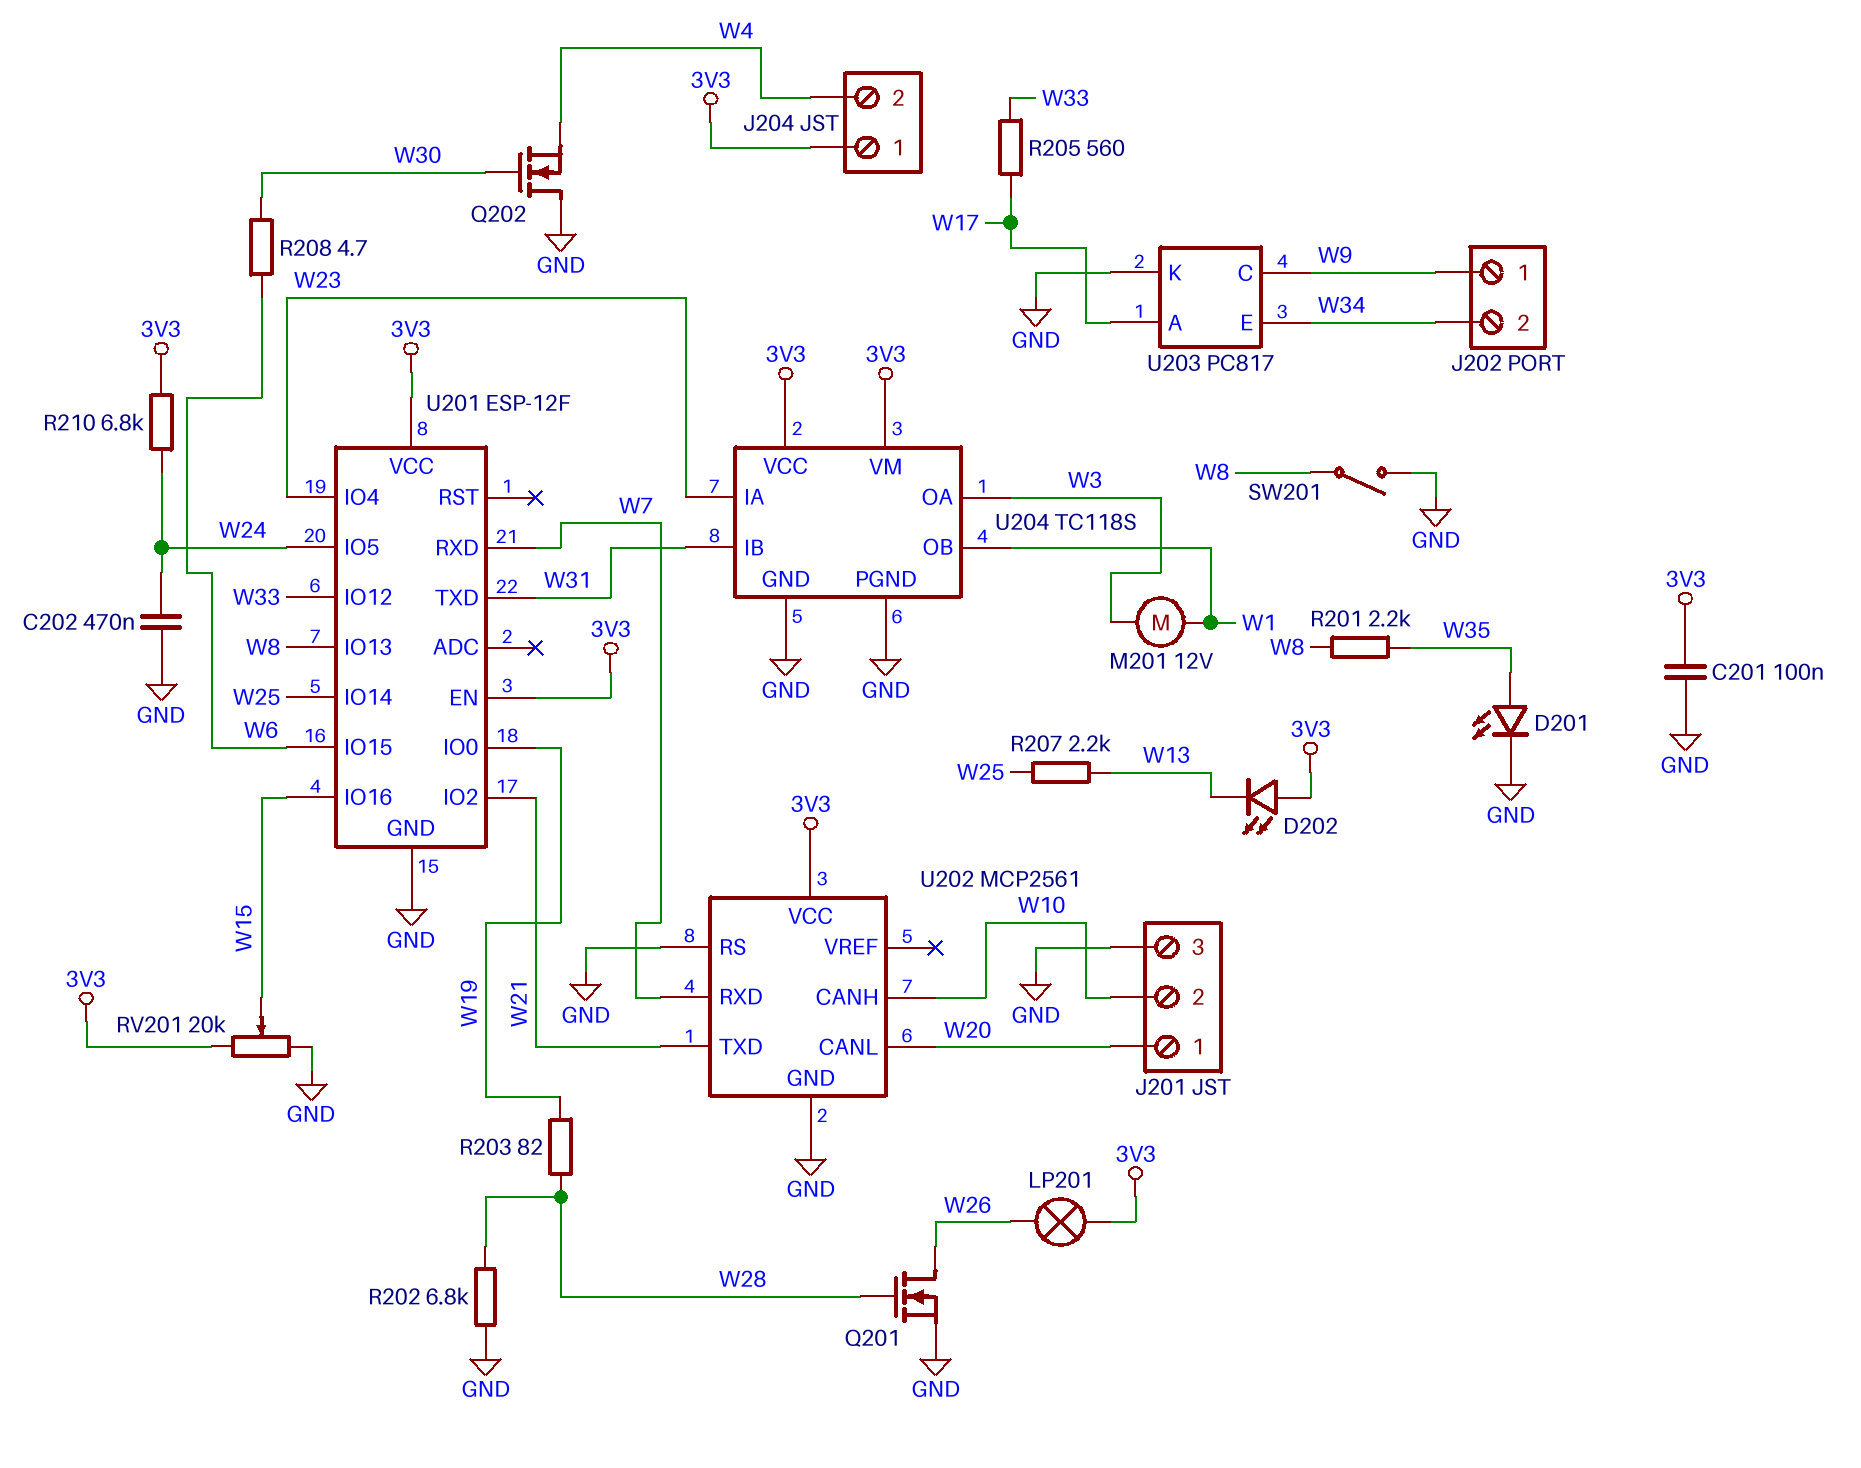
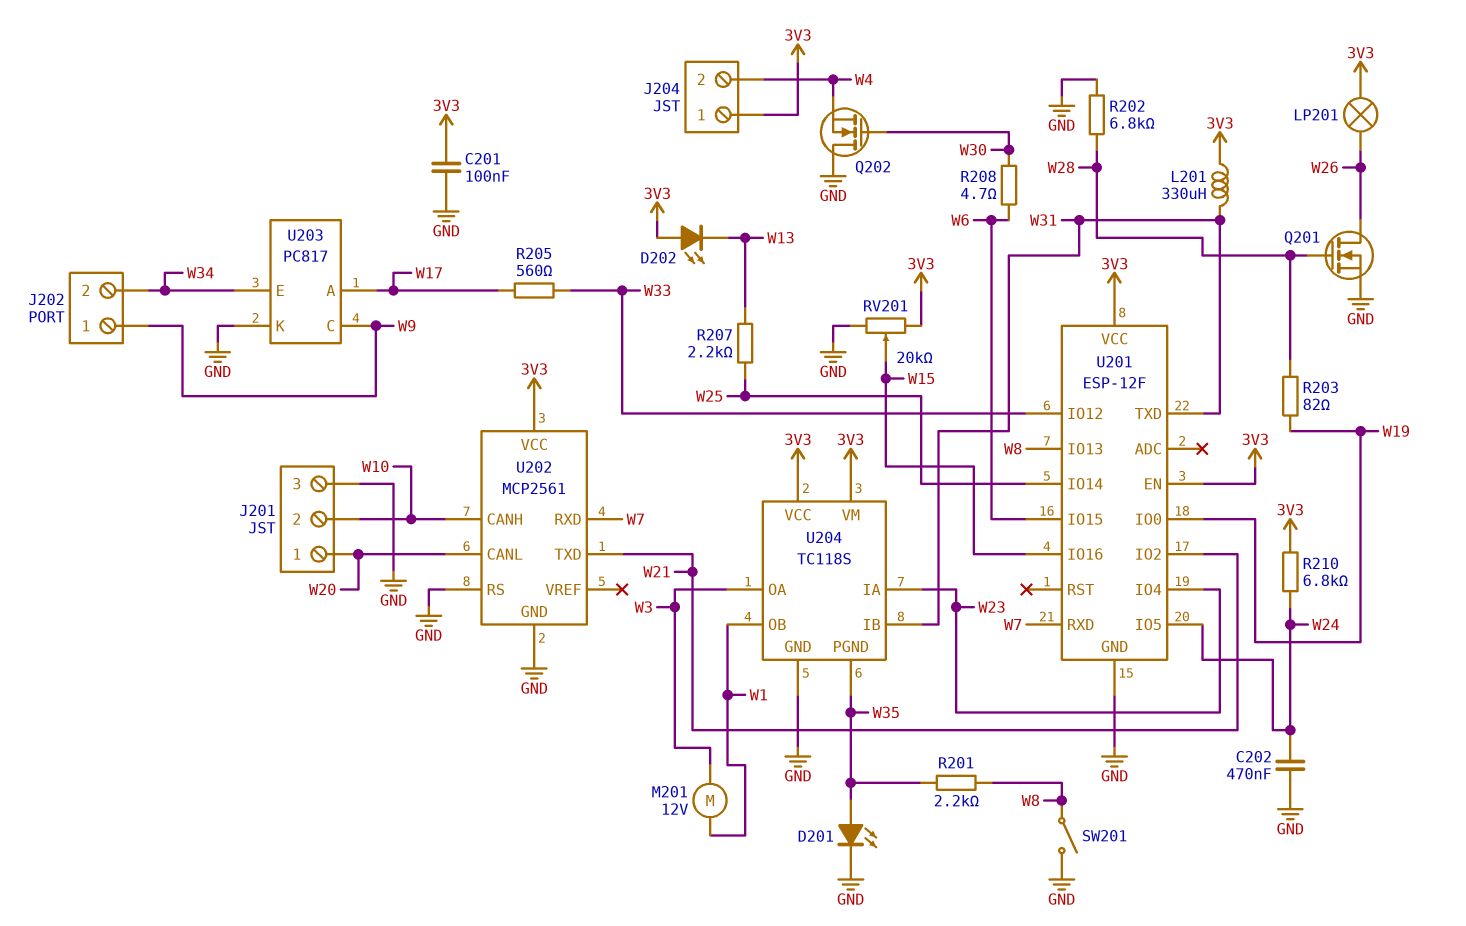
L201: none -> 330uH (3V3, W31)
U204 pin PGND: GND -> W35

